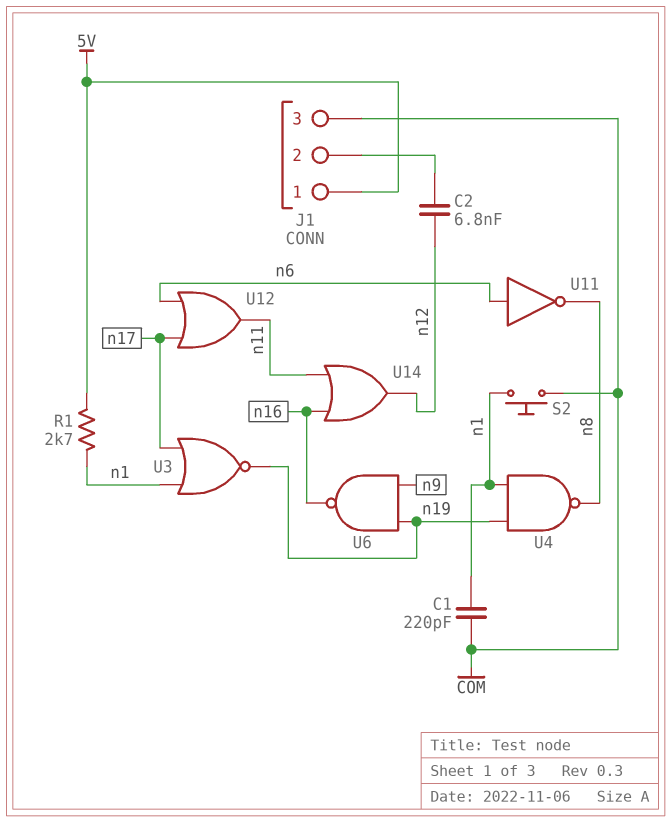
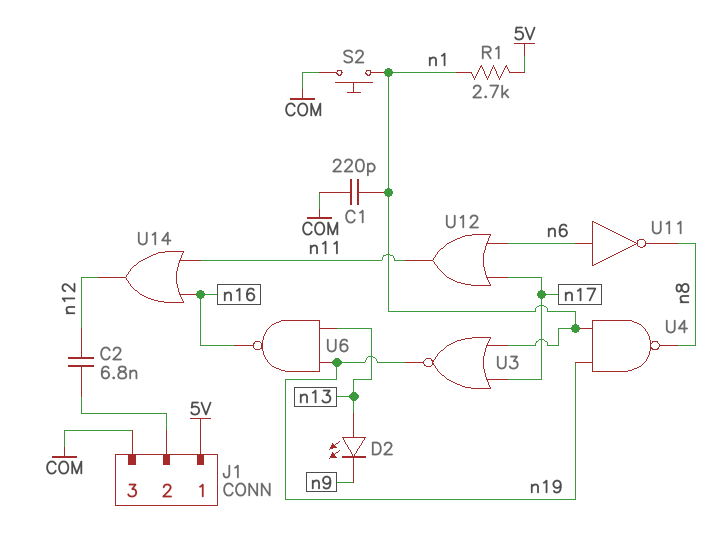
D2: none -> LED (A n13, K n9)
U6: NAND (in n9, in n19, out n16) -> NAND (in n13, in n19, out n16)

